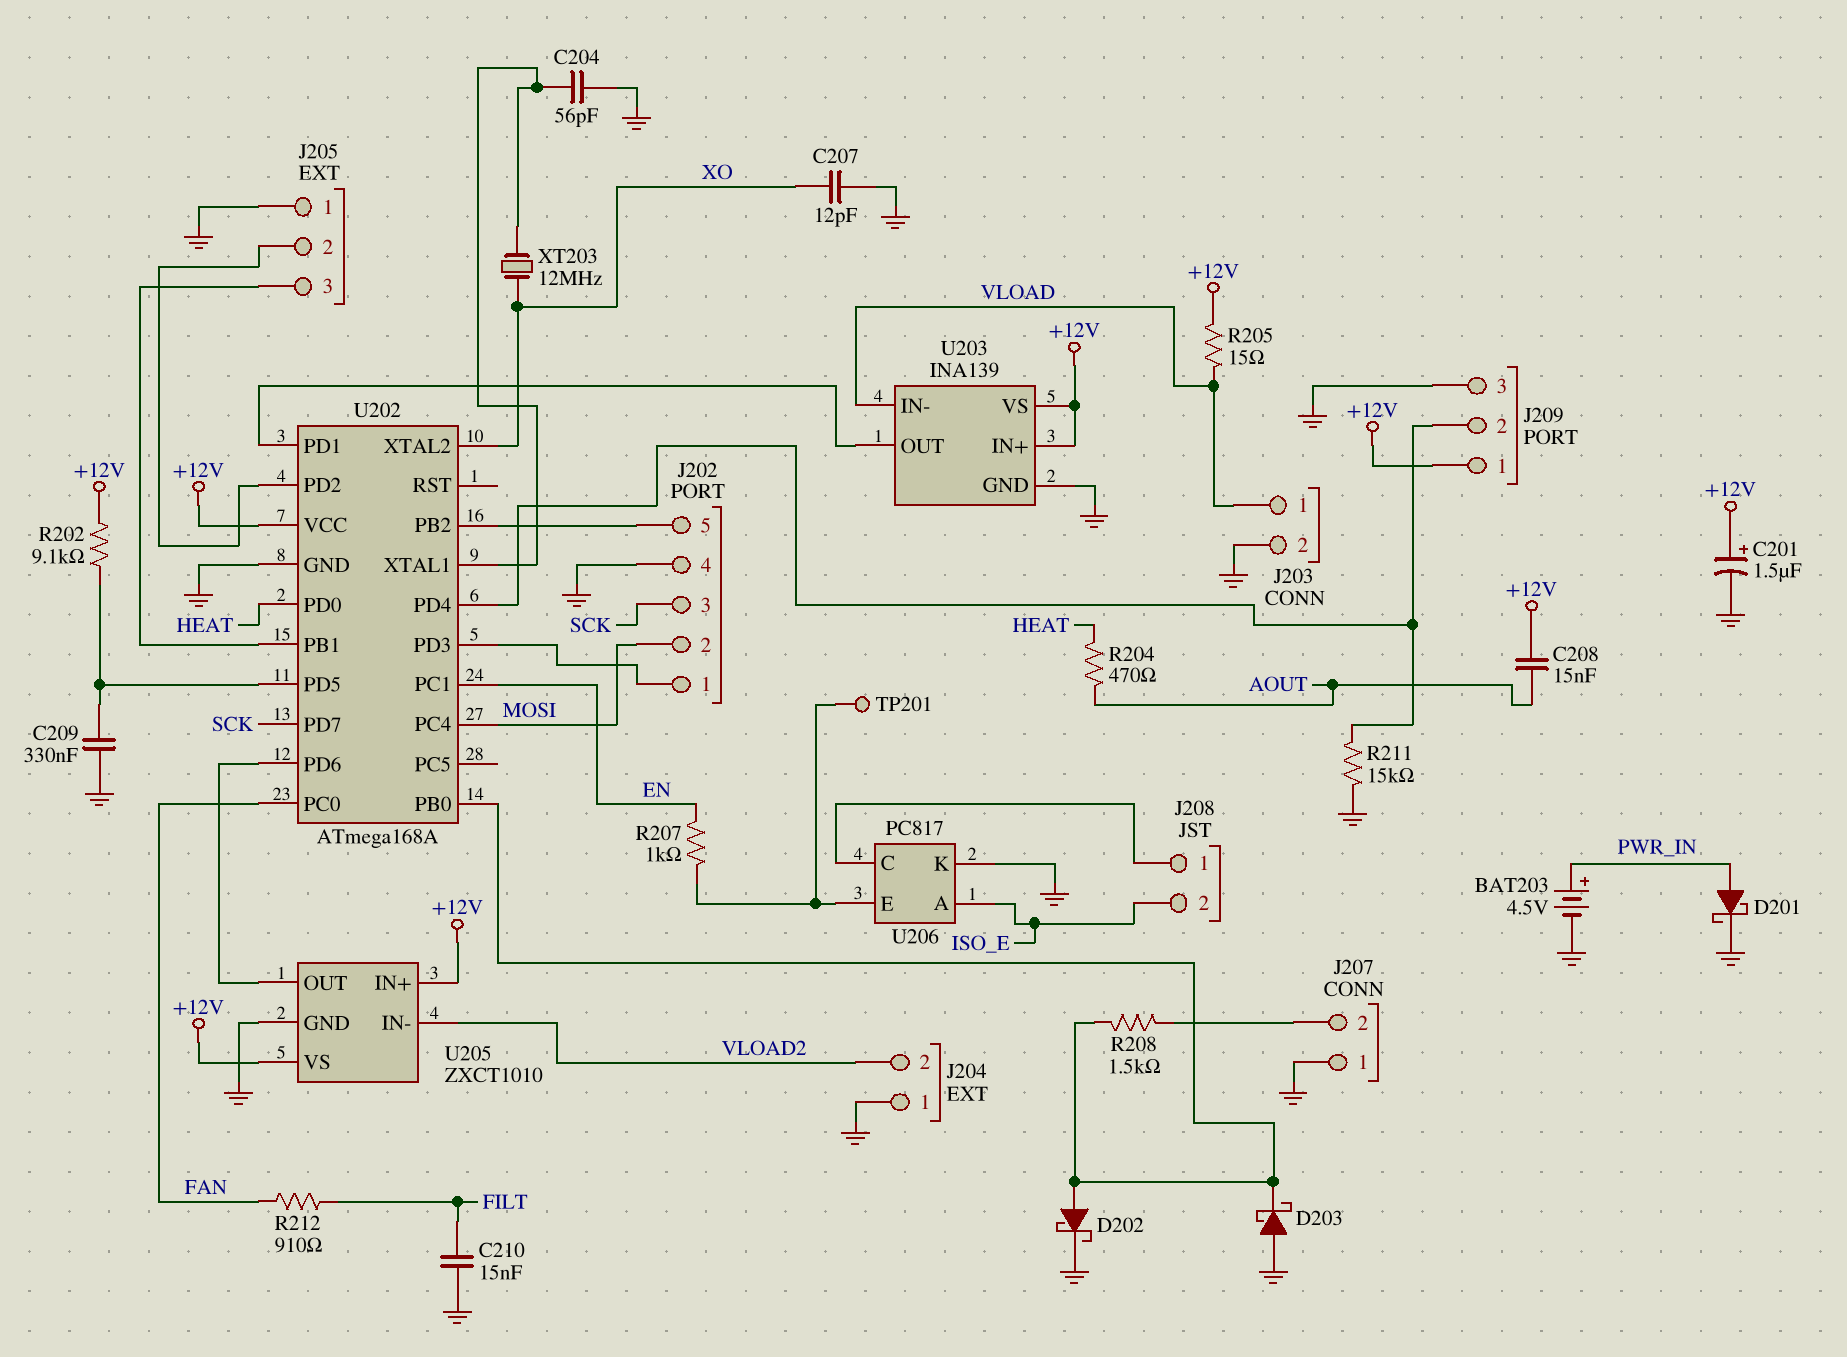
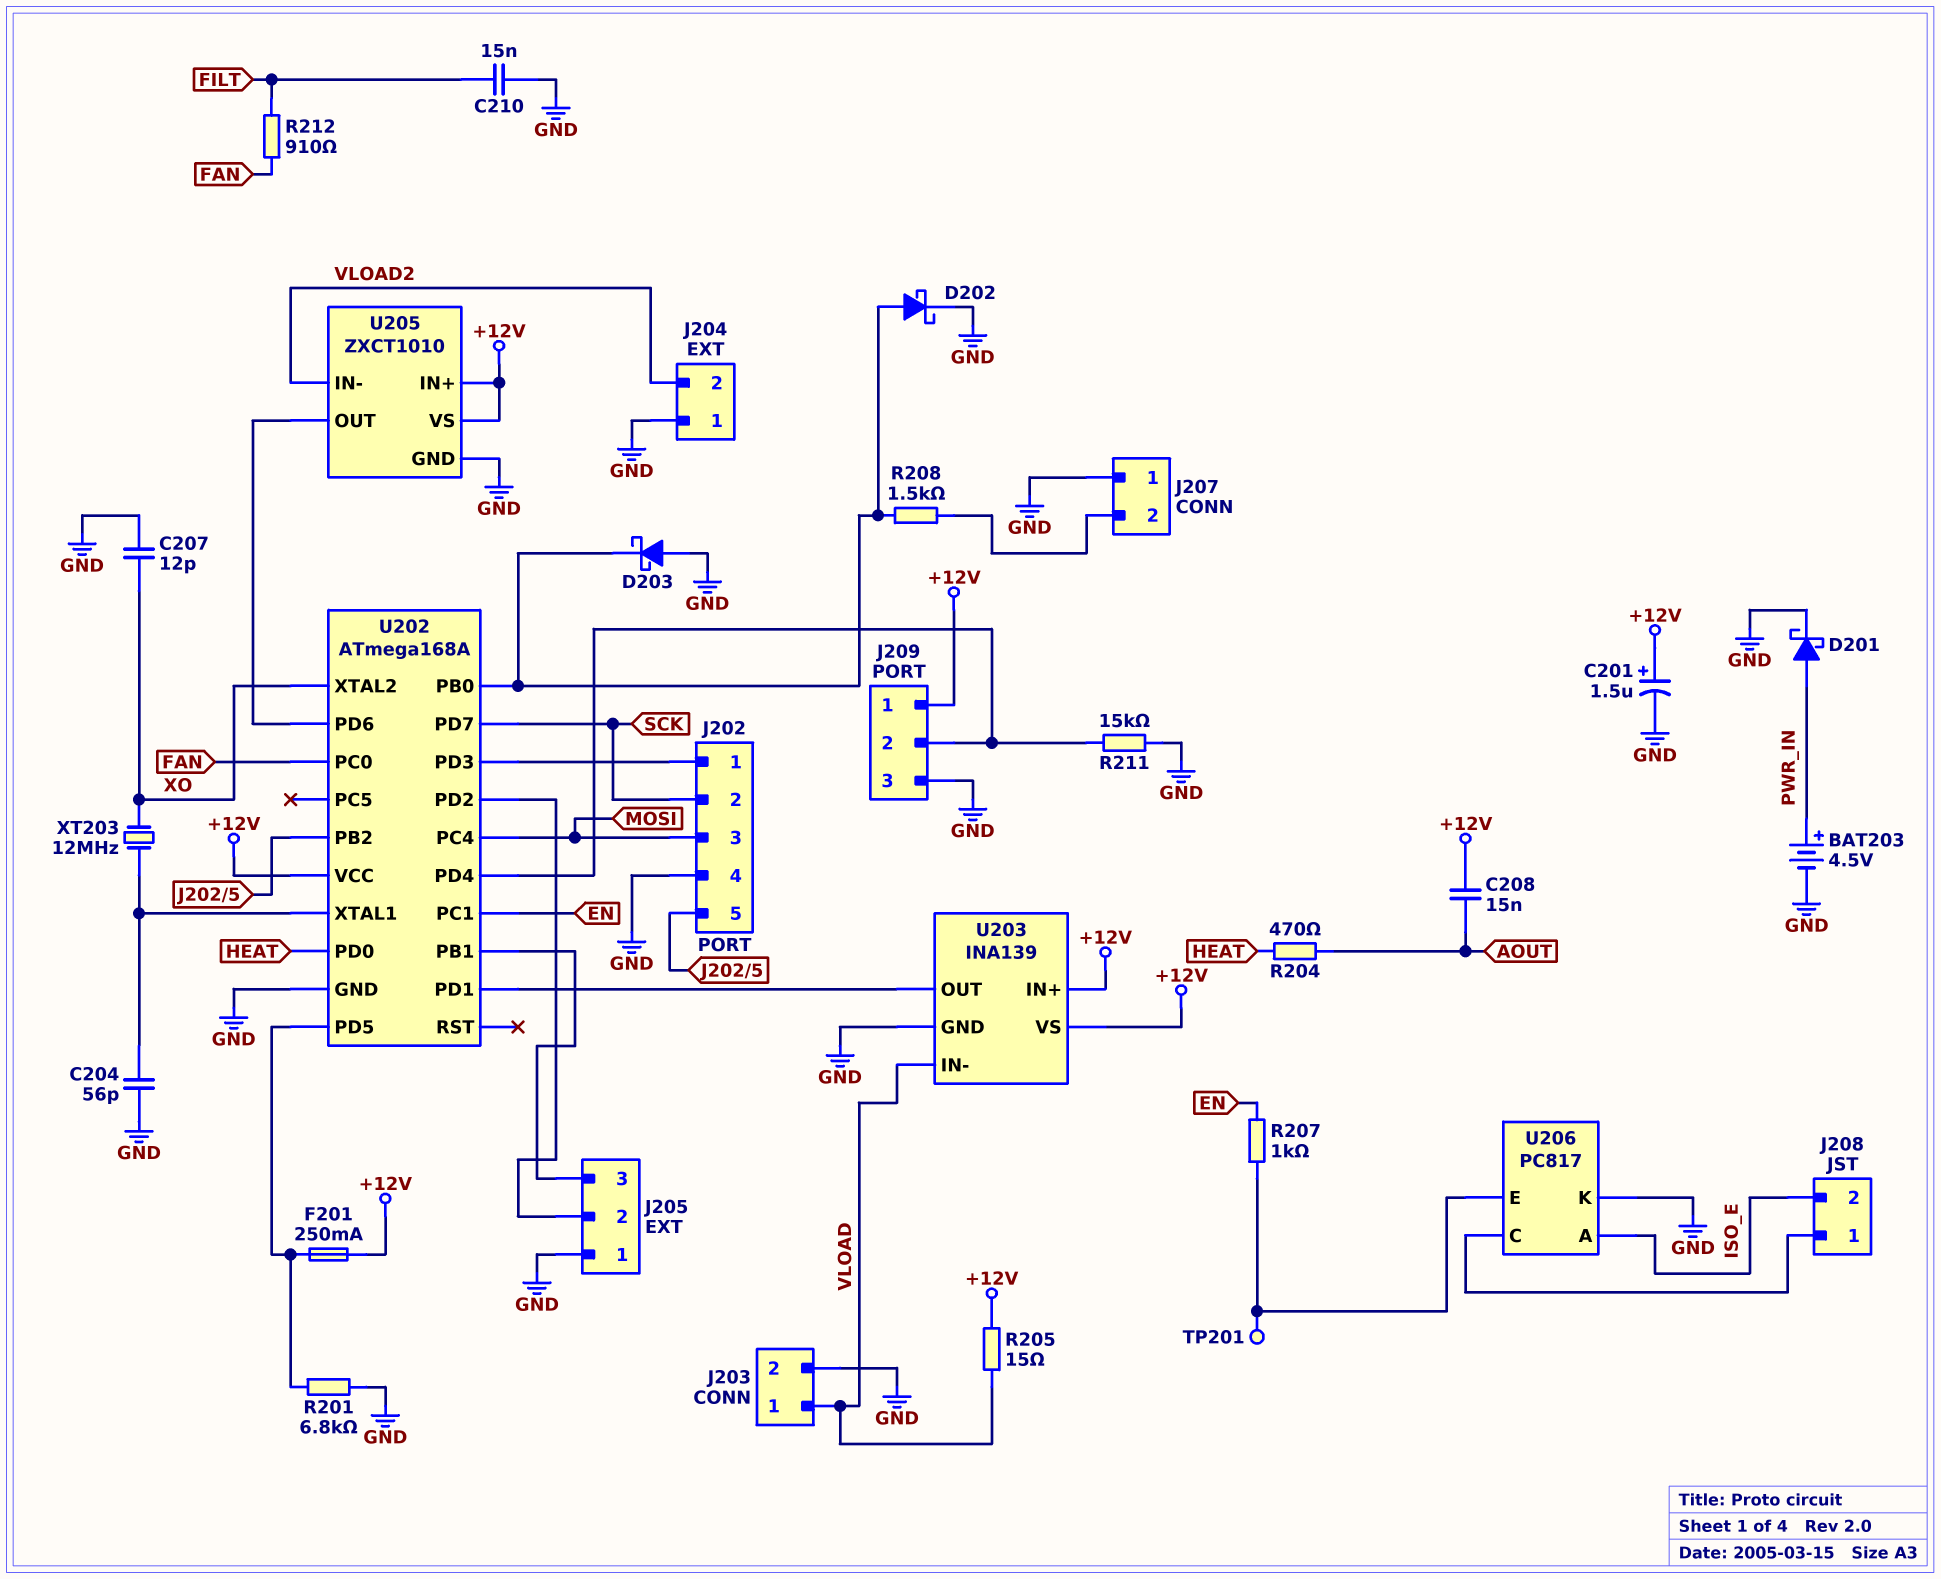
C209: 330nF (GND, U202/PD5) -> none
F201: none -> 250mA (+12V, U202/PD5)
J202 pin 2: MOSI -> SCK
J202 pin 3: SCK -> MOSI
R201: none -> 6.8k (GND, U202/PD5)
R202: 9.1k (+12V, U202/PD5) -> none

